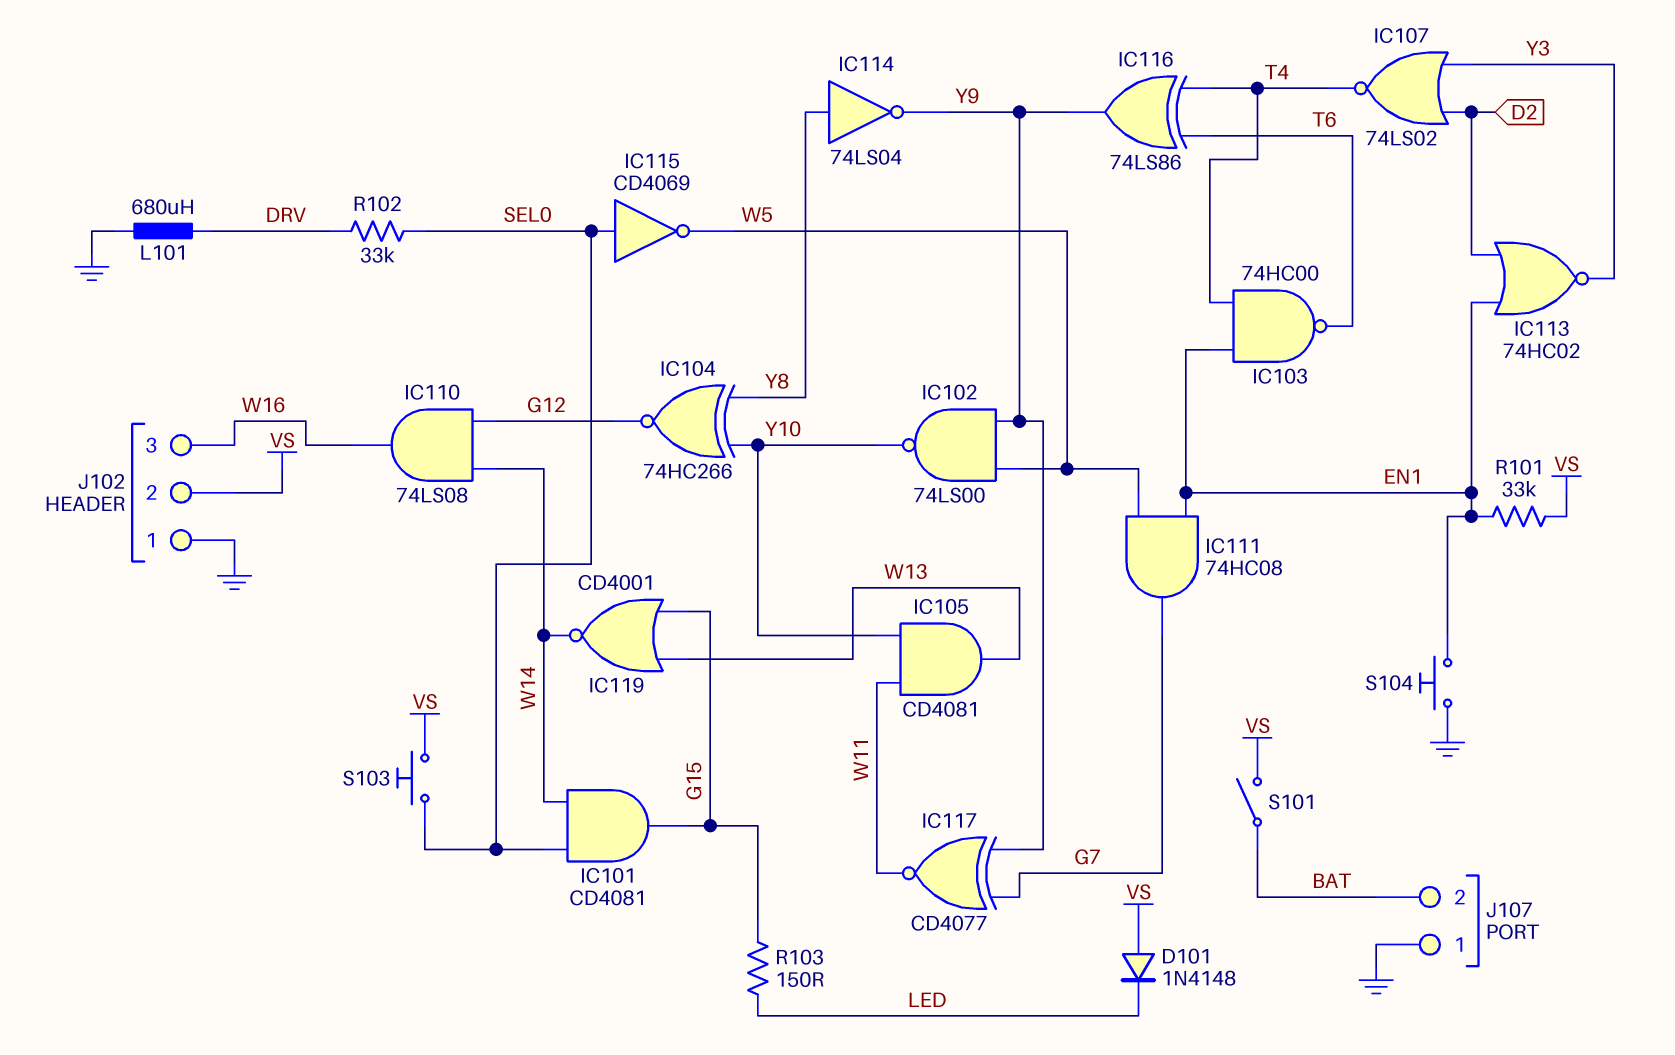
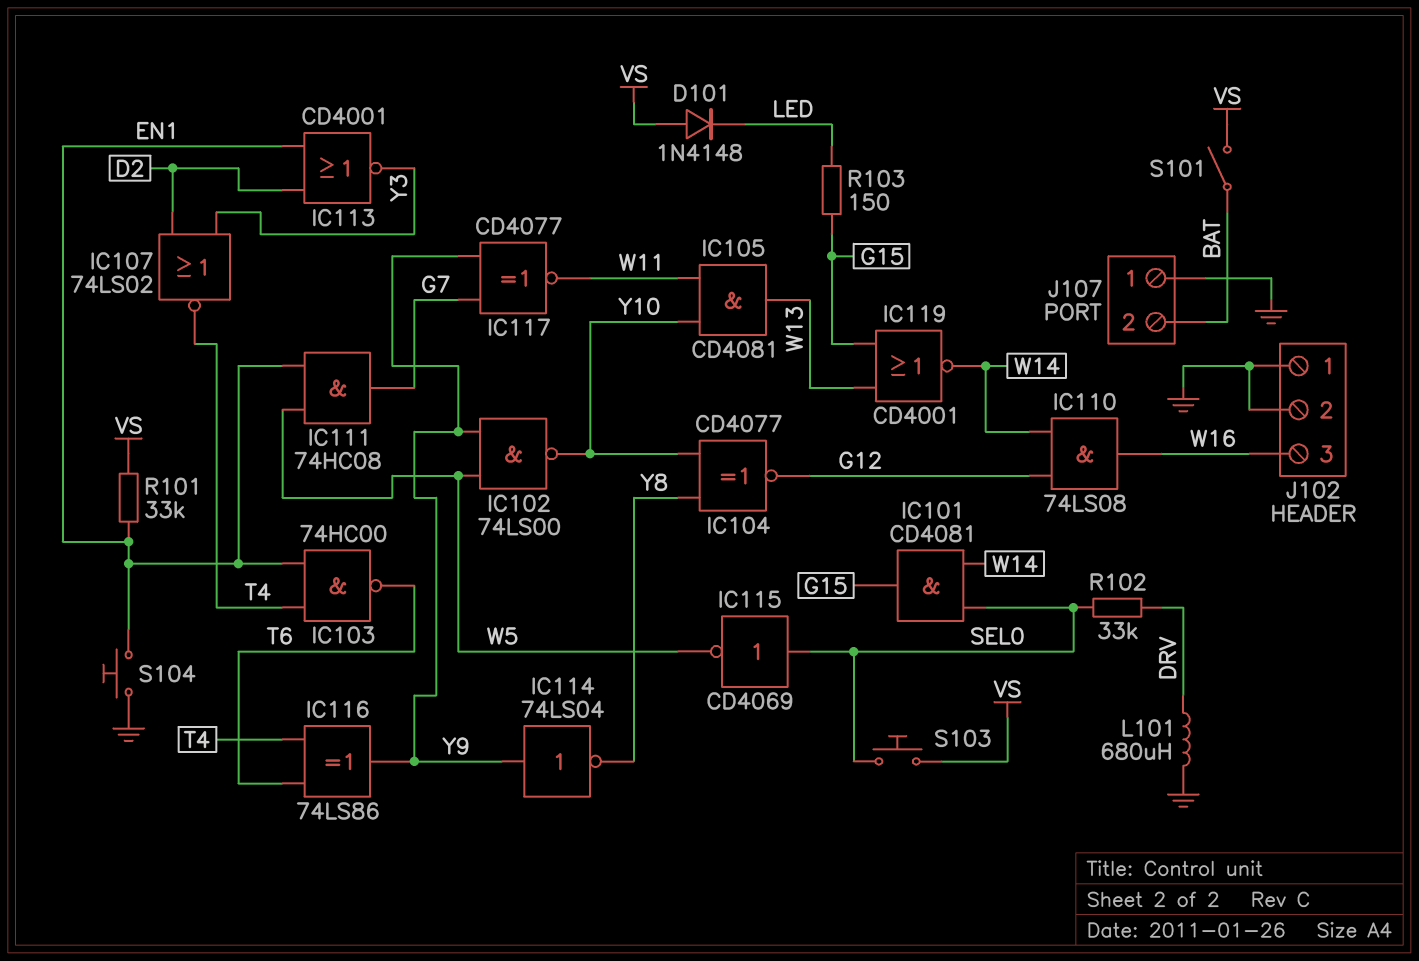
IC104: XNOR 74HC266 (in Y8, in Y10, out G12) -> XNOR CD4077 (in Y8, in Y10, out G12)
IC113: NOR 74HC02 (in D2, in EN1, out Y3) -> NOR CD4001 (in D2, in EN1, out Y3)
IC114: NOT 74LS04 (in Y8, out Y9) -> NOT 74LS04 (in Y9, out Y8)
J102 pin 2: VS -> GND

